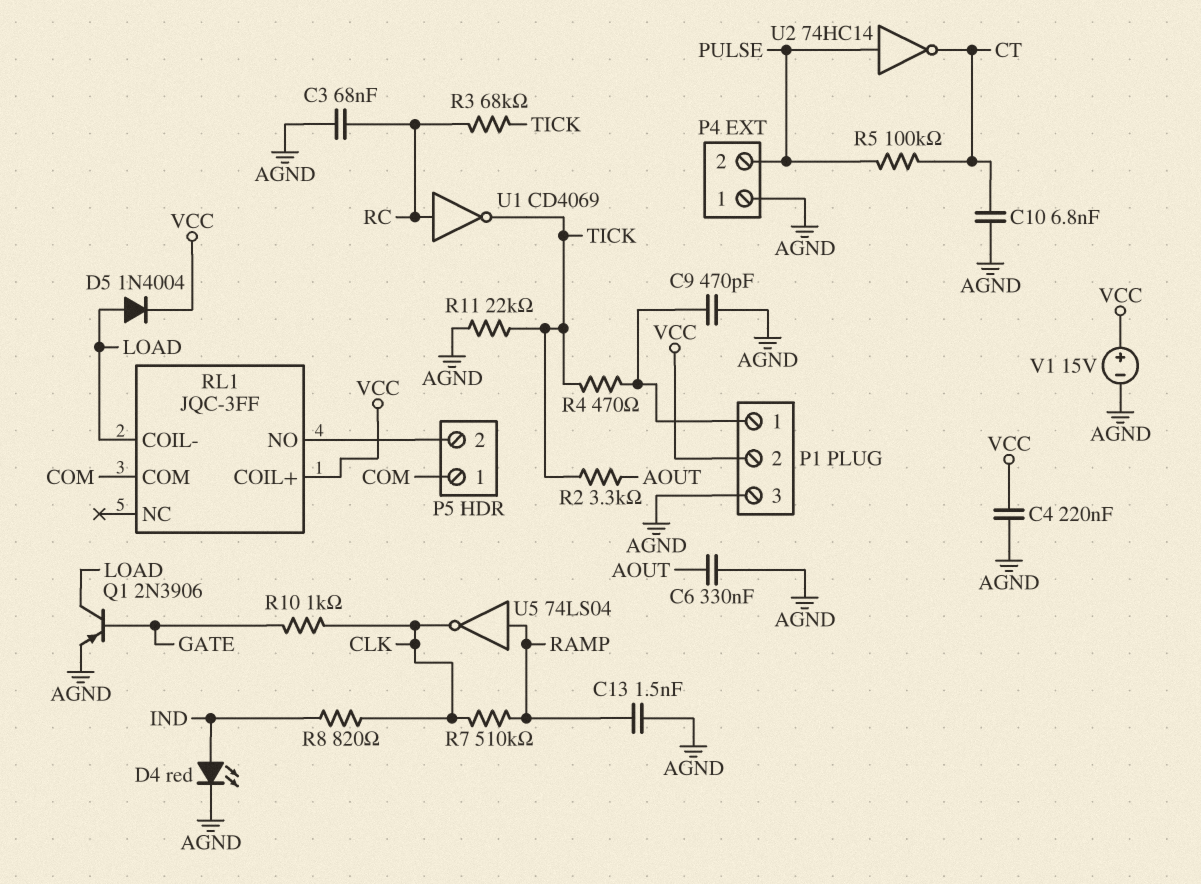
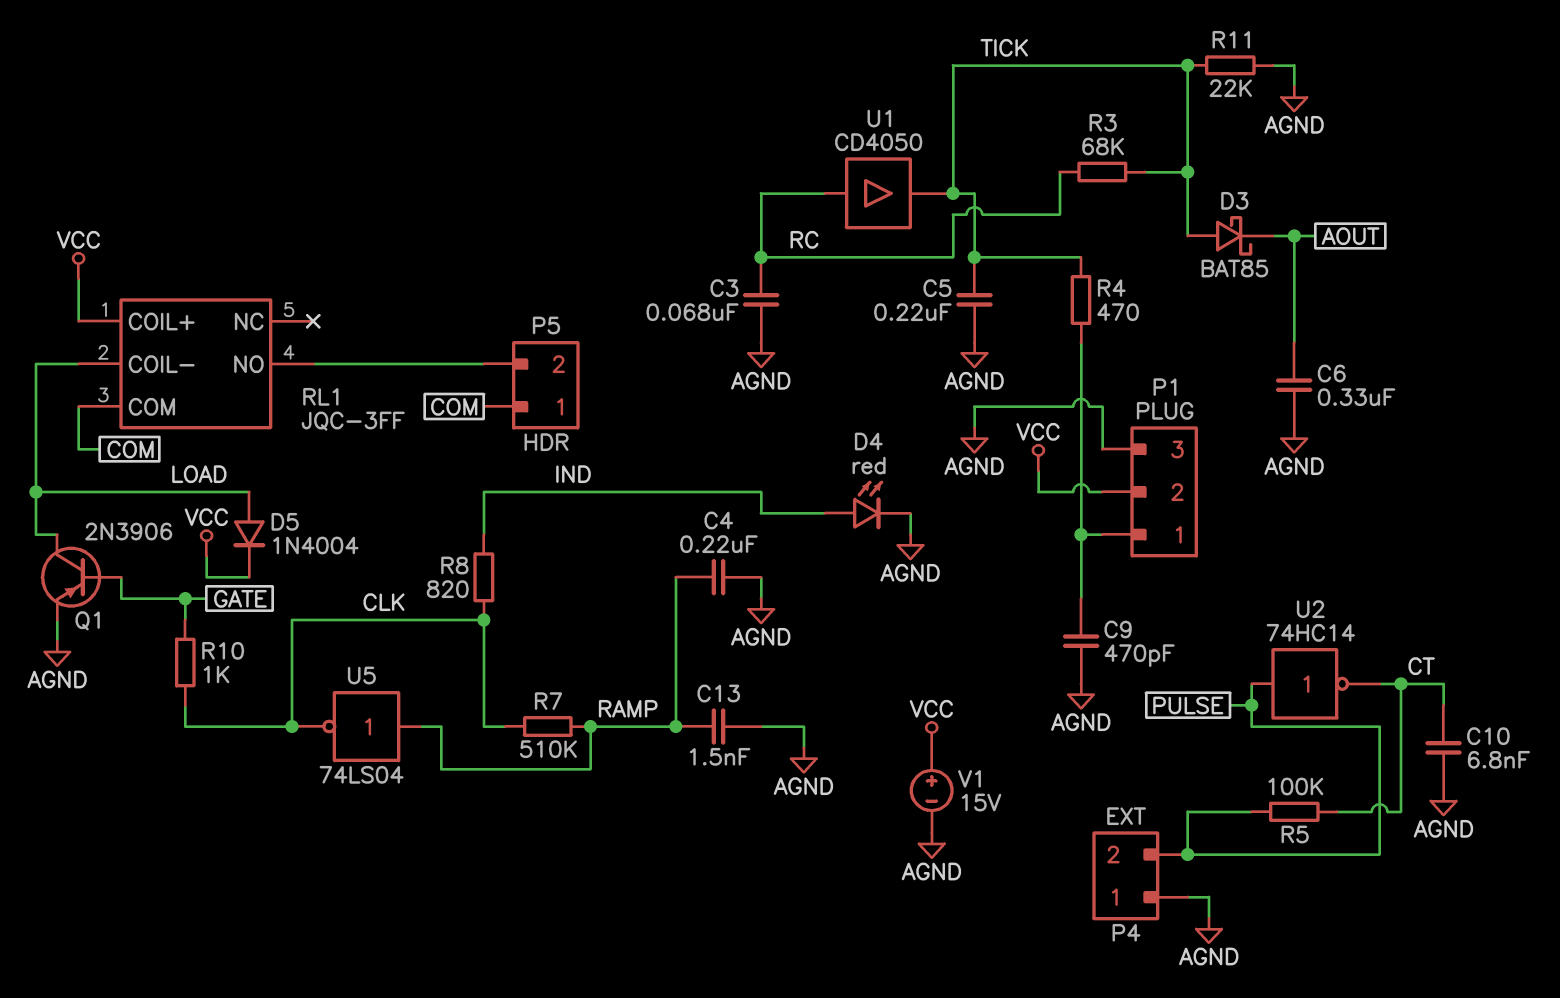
C4: 220nF (AGND, VCC) -> 220nF (AGND, RAMP)
C5: none -> 220nF (AGND, TICK)
D3: none -> schottky BAT85 (A TICK, K AOUT)
R2: 3.3k (AOUT, TICK) -> none
U1: NOT CD4069 (in RC, out TICK) -> buffer CD4050 (in RC, out TICK)

